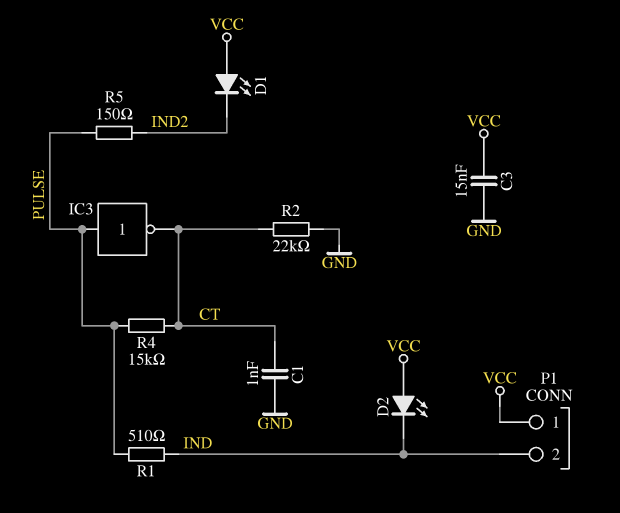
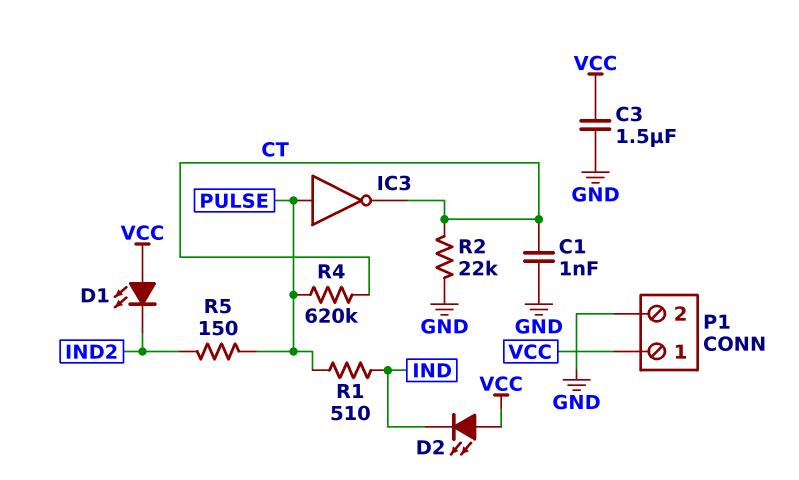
C3: 15nF (GND, VCC) -> 1.5uF (GND, VCC)
P1 pin 2: IND -> GND
R4: 15k (CT, PULSE) -> 620k (CT, PULSE)

